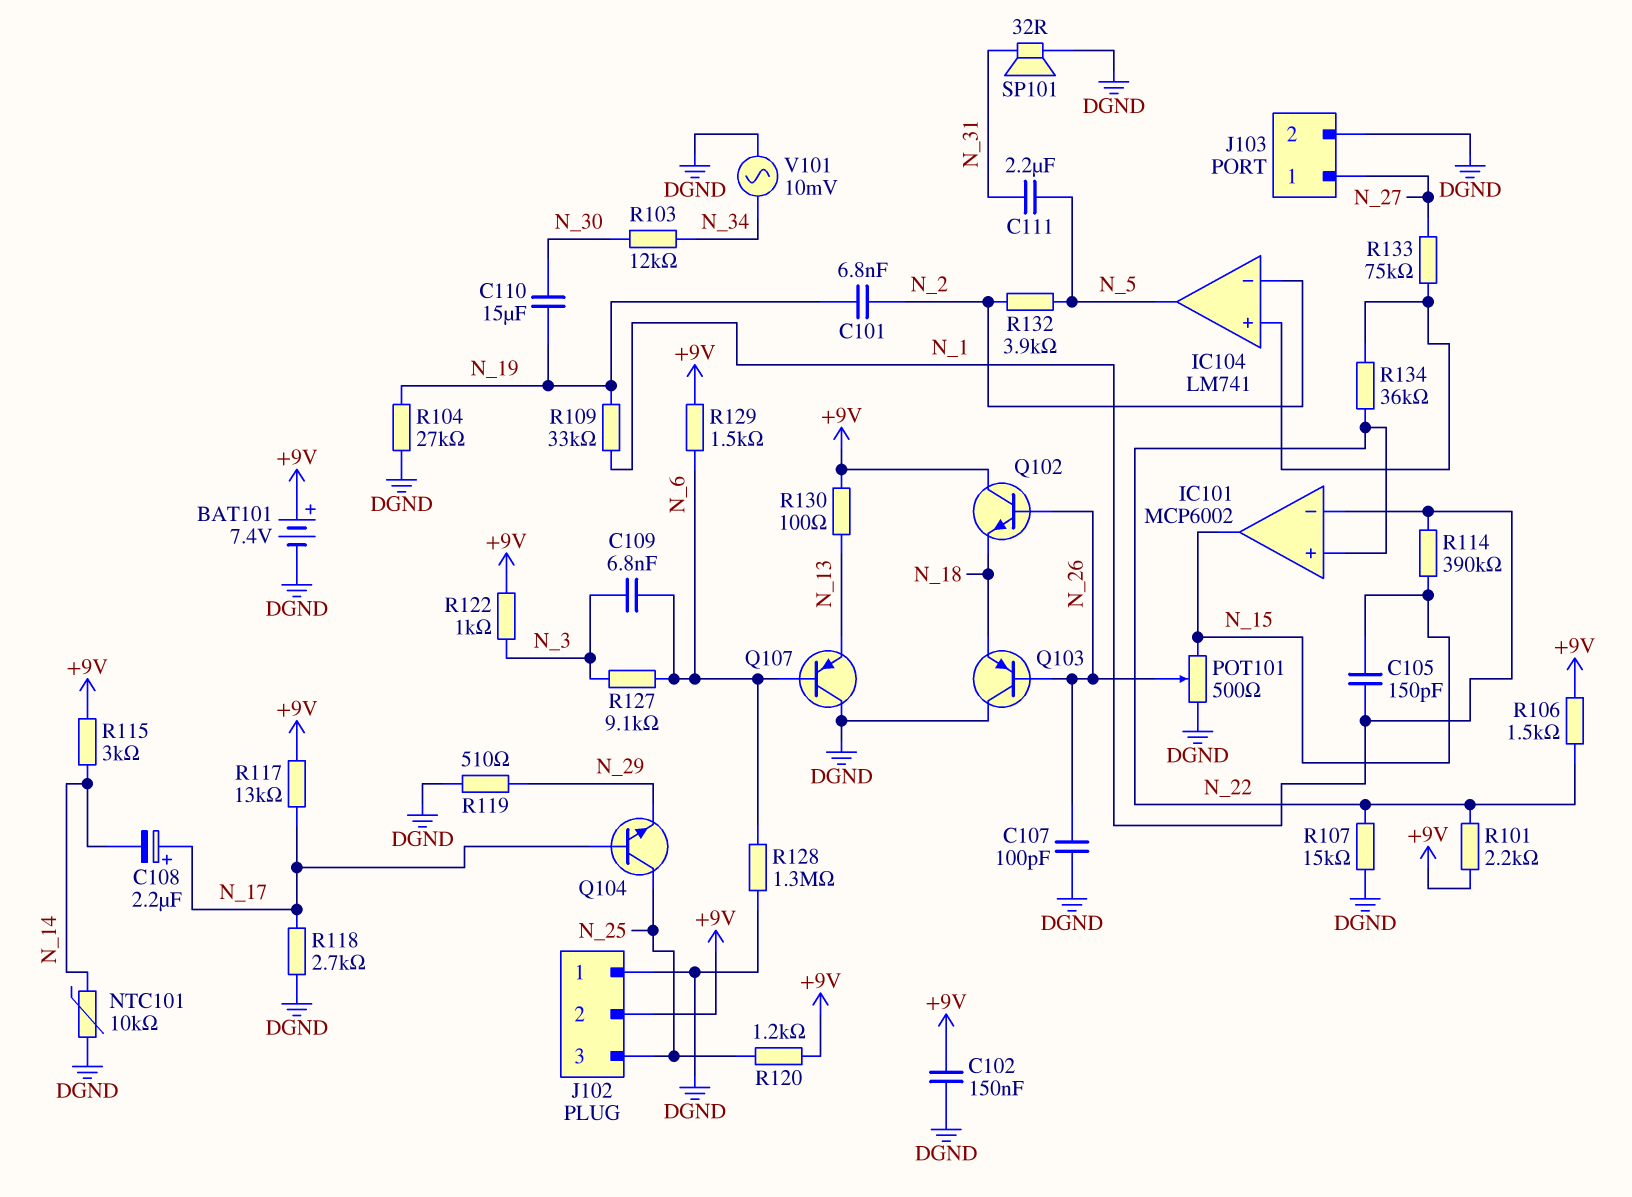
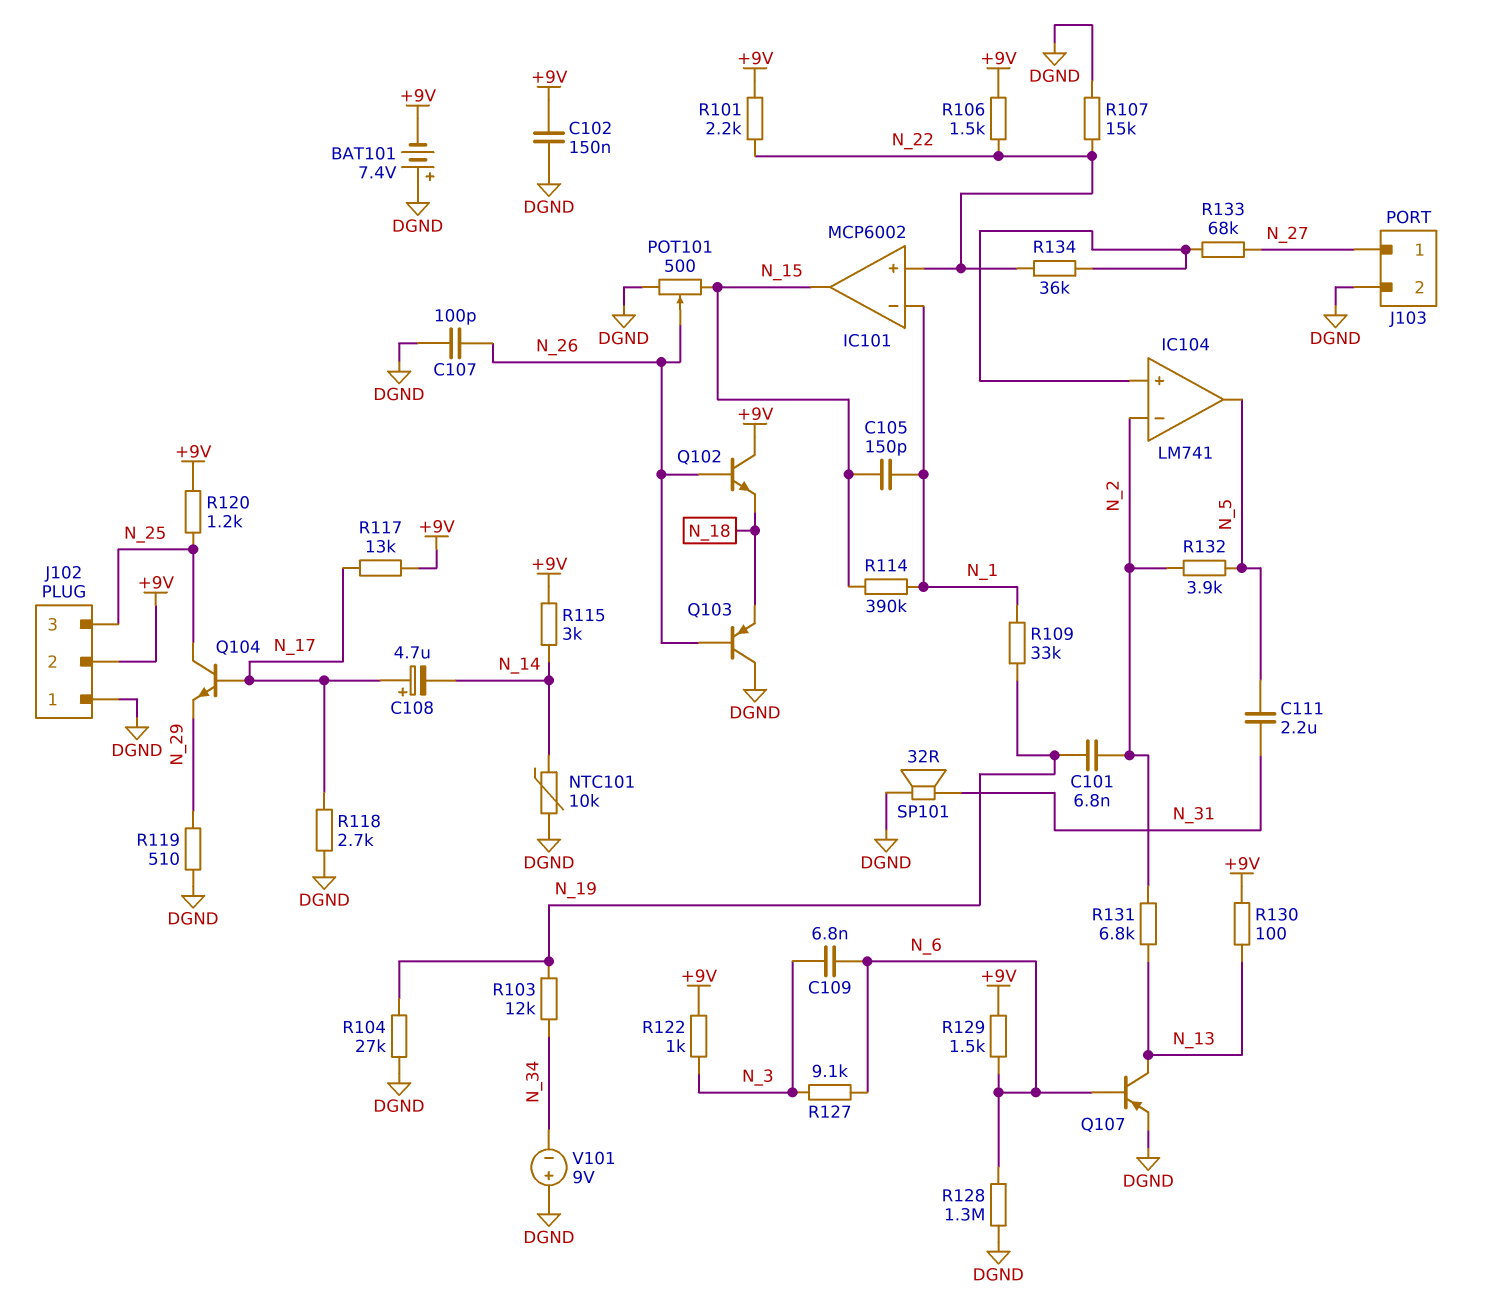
BAT101: 7.4V (plus +9V, minus DGND) -> 7.4V (plus DGND, minus +9V)
C108: 2.2uF (plus N_17, minus N_14) -> 4.7uF (plus N_17, minus N_14)
C110: 15uF (N_19, N_30) -> none
Q107: PNP (B N_6, C DGND, E N_13) -> PNP (B N_6, C N_13, E DGND)
R103: 12k (N_30, N_34) -> 12k (N_19, N_34)
R131: none -> 6.8k (N_2, N_13)
R133: 75k (IC104/in+, N_27) -> 68k (IC104/in+, N_27)
V101: AC 10mV (DGND, N_34) -> 9V (plus DGND, minus N_34)

